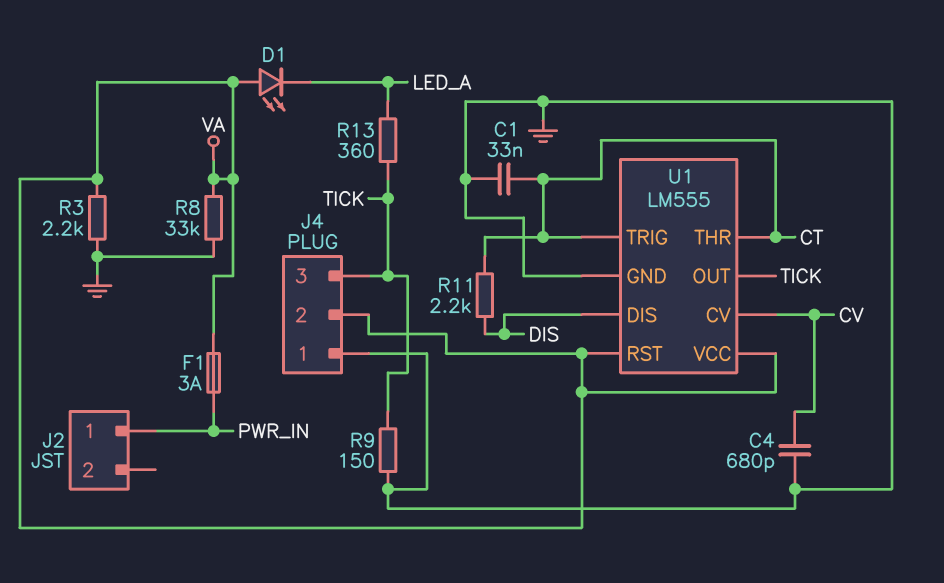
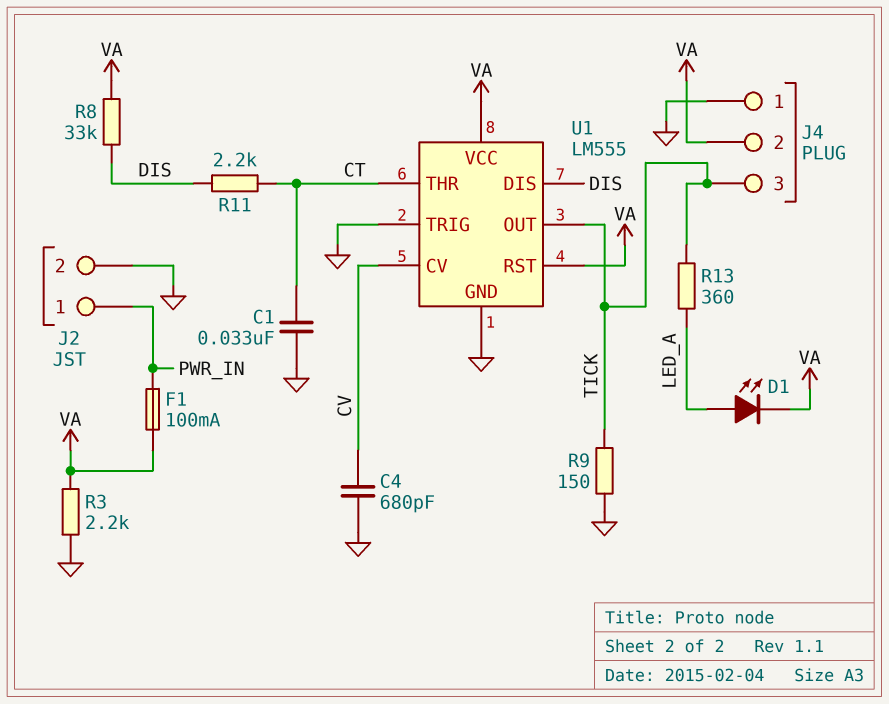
D1: LED (A VA, K LED_A) -> LED (A LED_A, K VA)
F1: 3A (PWR_IN, VA) -> 100mA (PWR_IN, VA)
J2 pin 2: none -> GND
R8: 33k (GND, VA) -> 33k (DIS, VA)
U1 pin TRIG: CT -> GND

